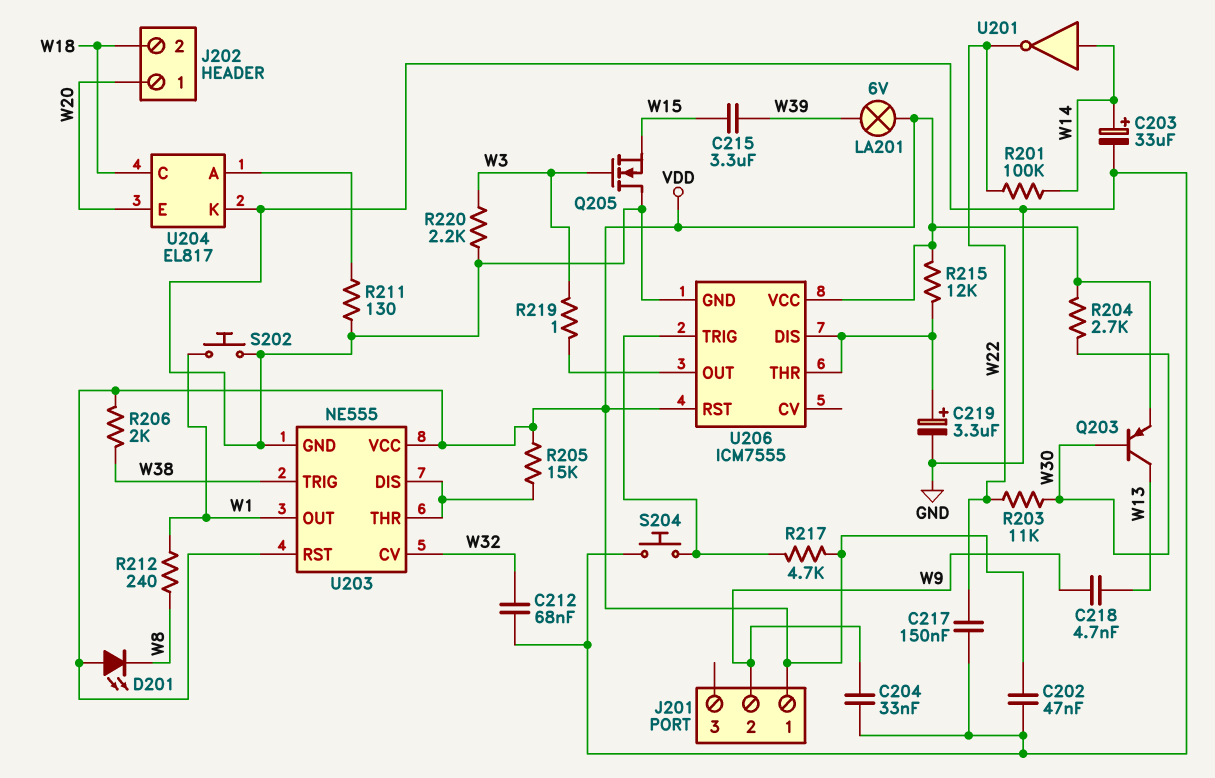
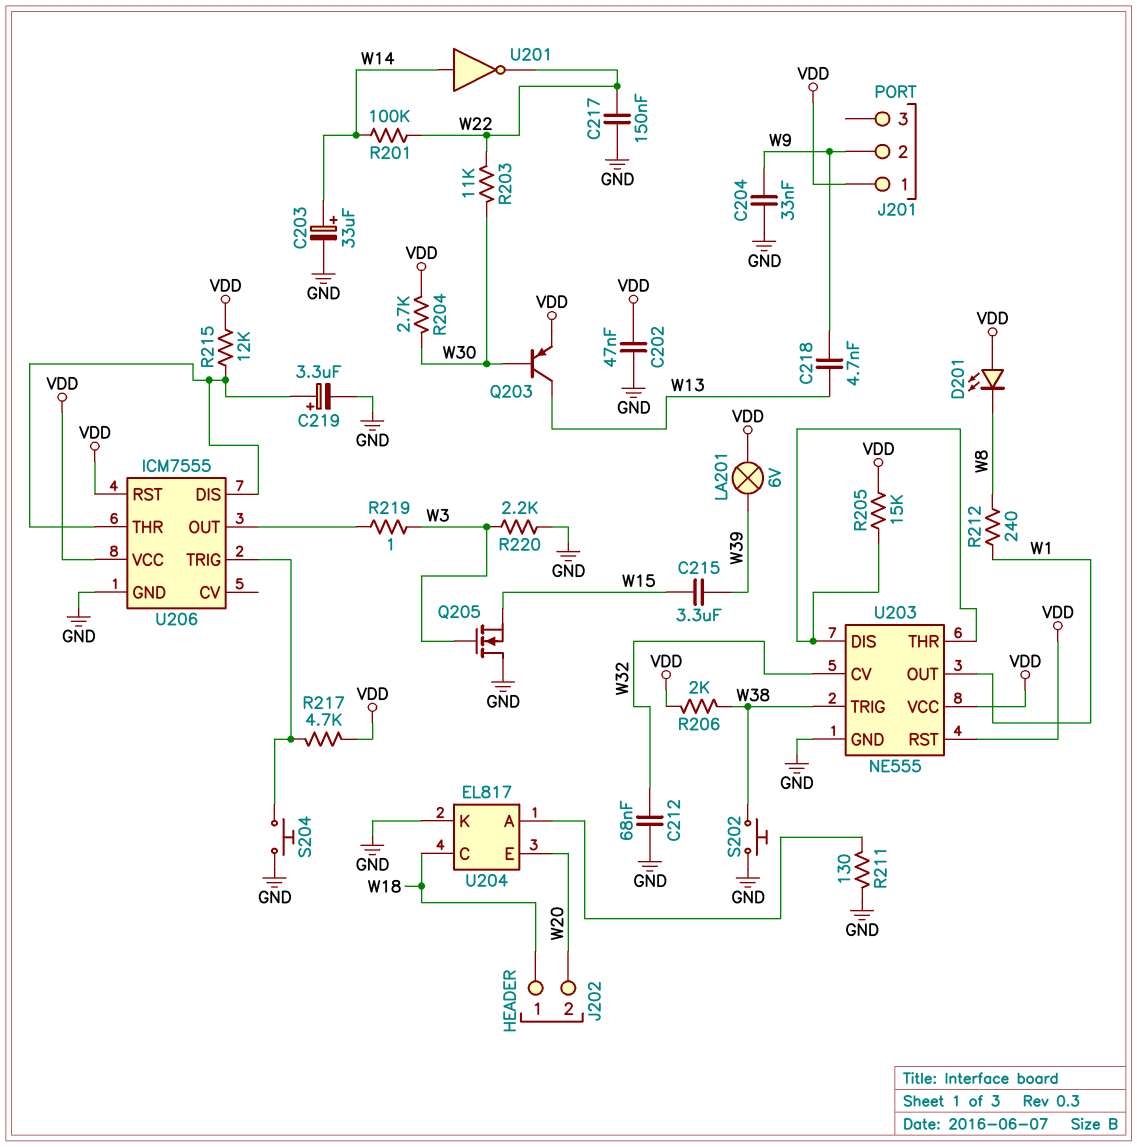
J202 pin 1: W20 -> W18
J202 pin 2: W18 -> W20
S202: button (GND, W1) -> button (GND, W38)

